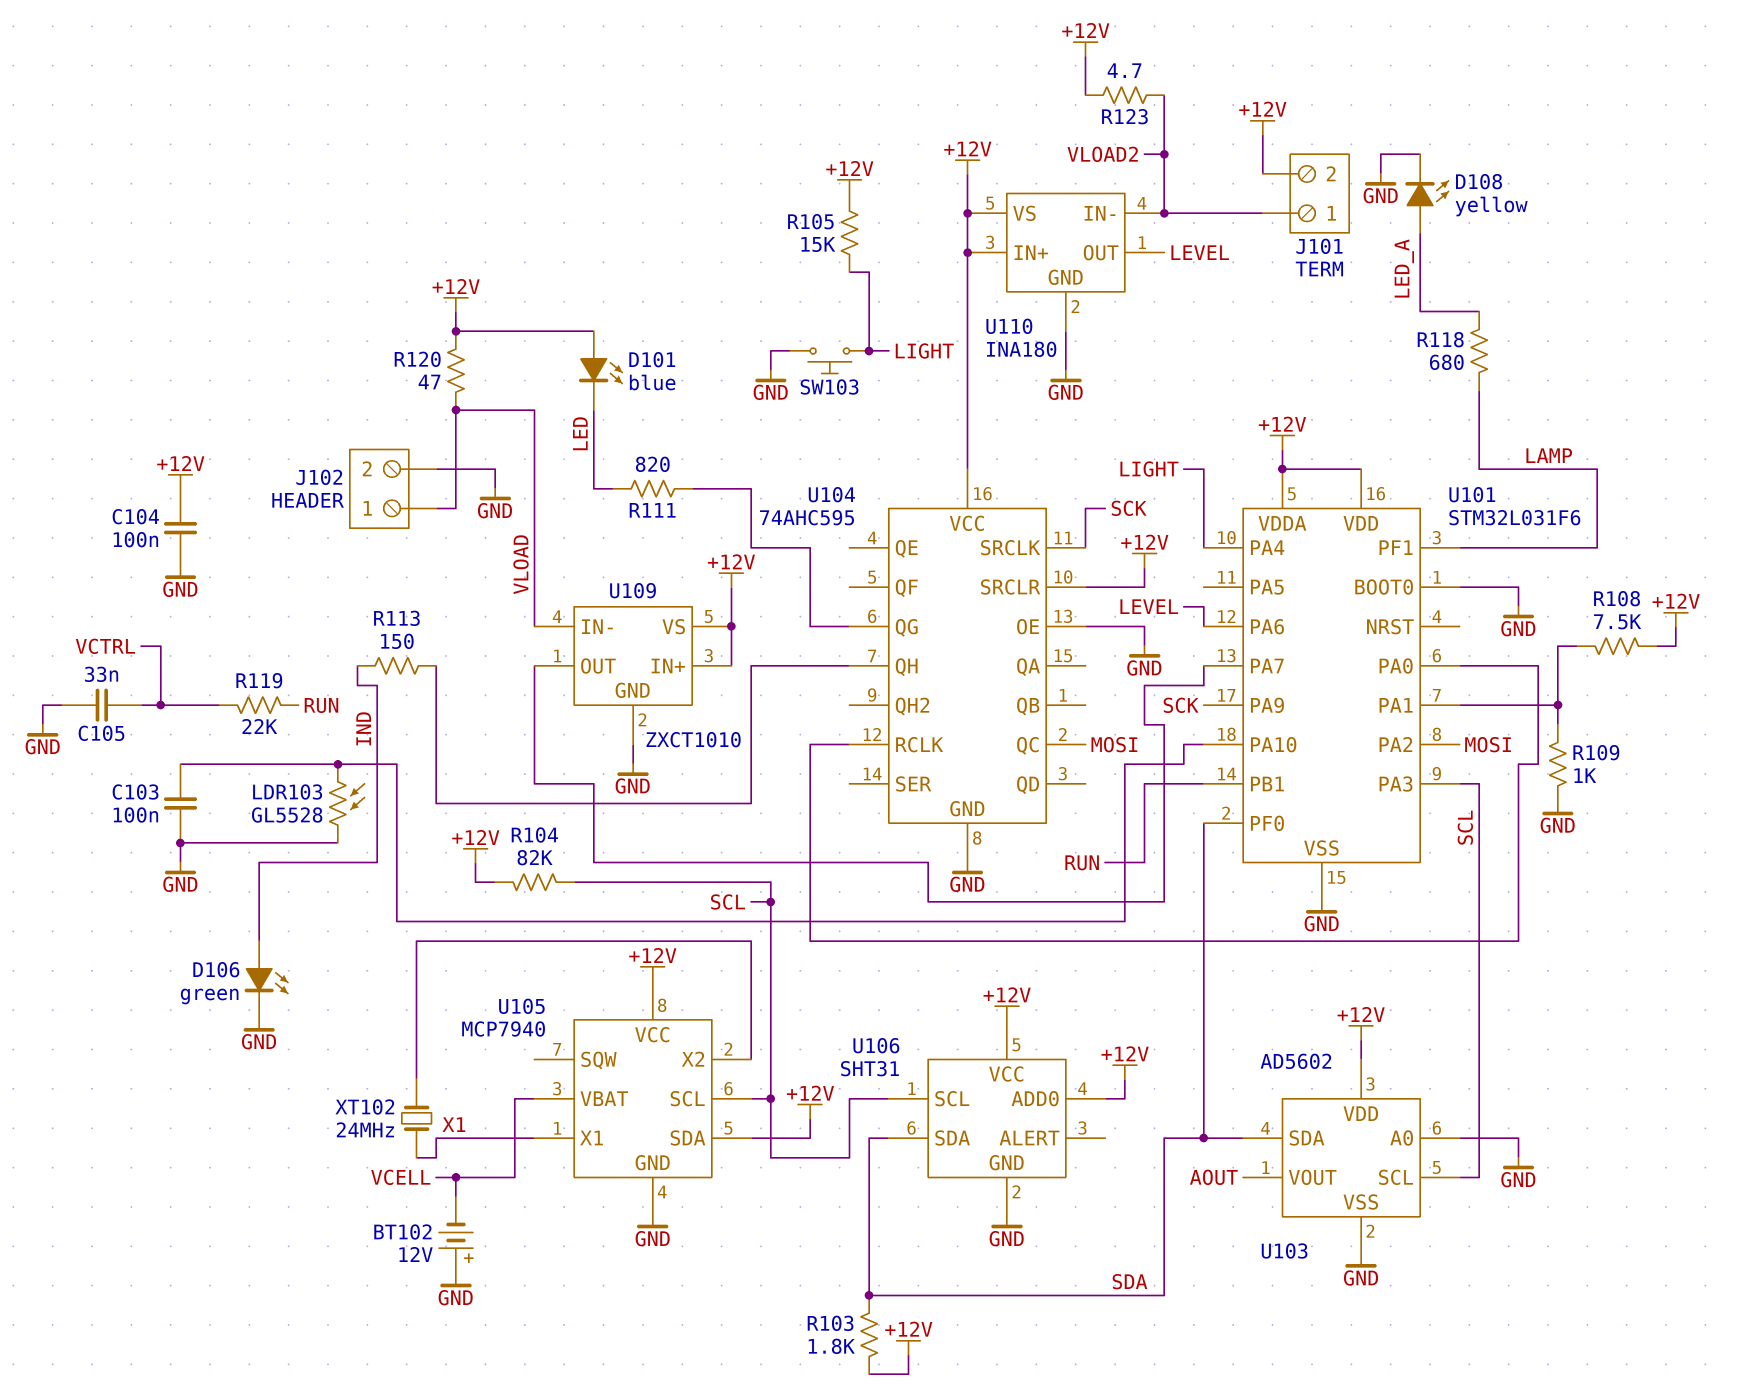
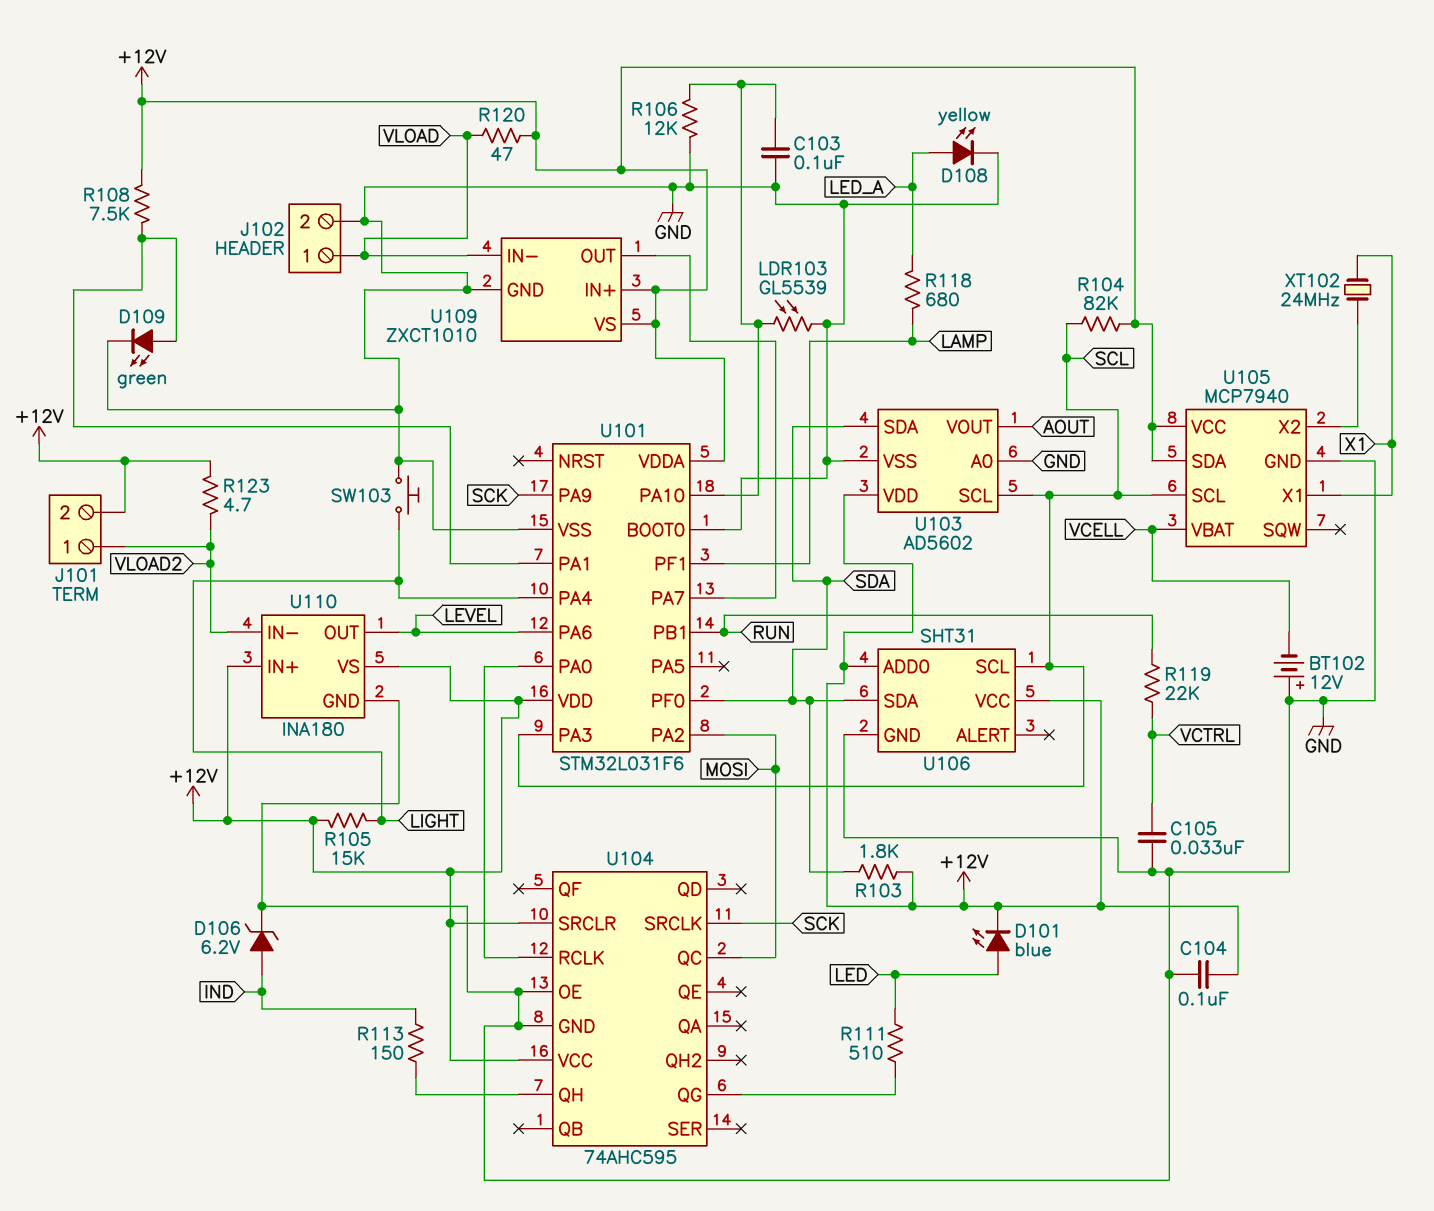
D101: LED blue (A +12V, K LED) -> LED blue (A LED, K +12V)
D106: LED green (A IND, K GND) -> zener 6.2V (A IND, K GND)
D109: none -> LED green (A U101/PA1, K GND)
LDR103: GL5528 (GND, U101/PA10) -> GL5539 (GND, U101/PA10)
R106: none -> 12k (GND, U101/PA10)
R109: 1k (GND, U101/PA1) -> none
R111: 820 (LED, U104/QG) -> 510 (LED, U104/QG)

